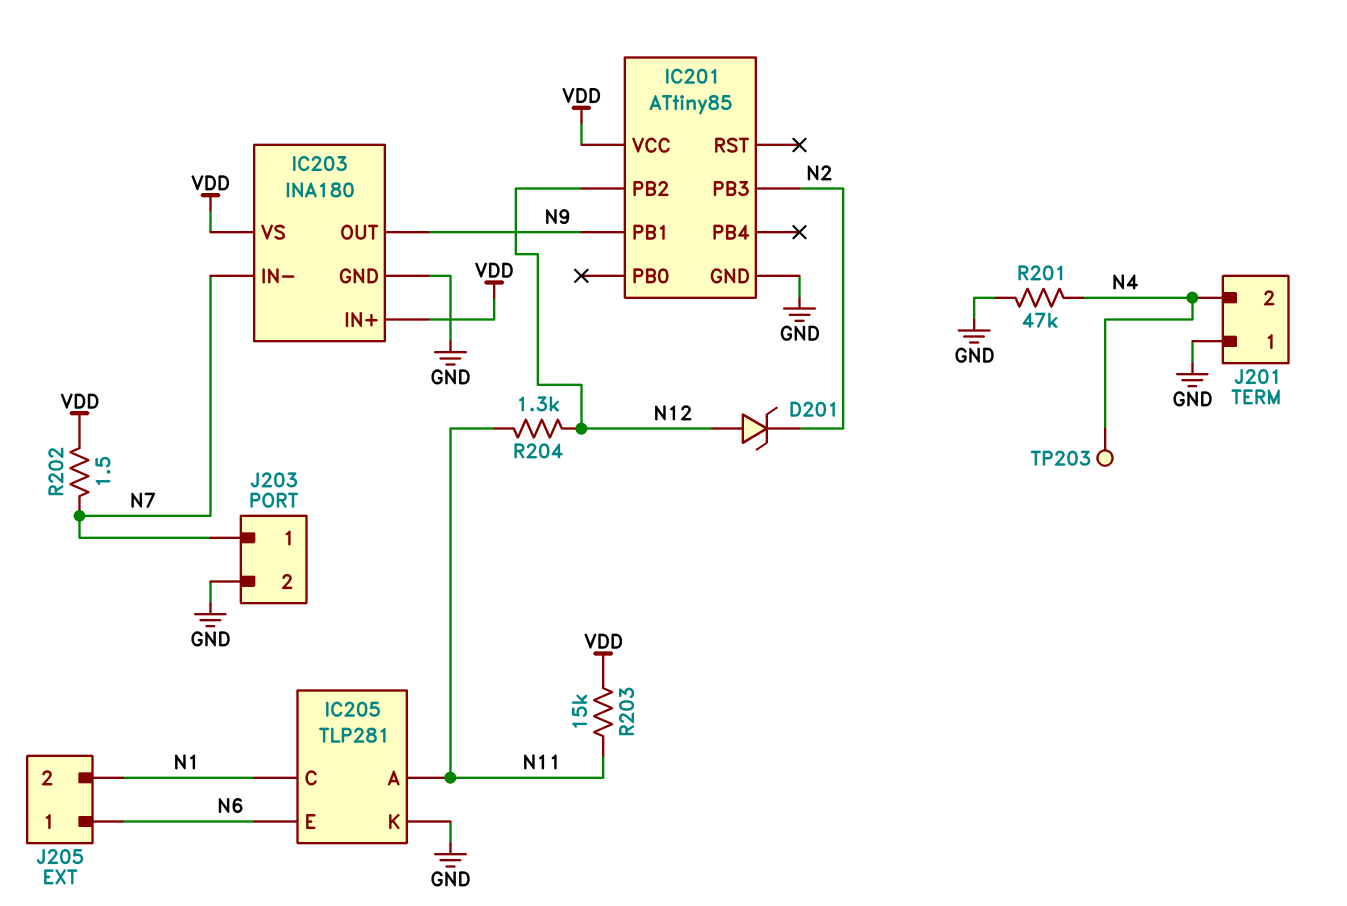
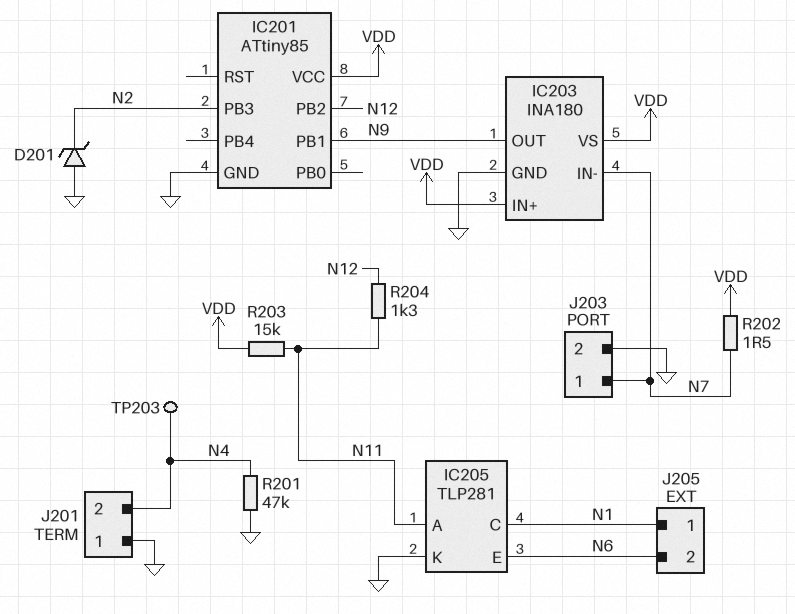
D201: zener (A N12, K N2) -> zener (A GND, K N2)
J205 pin 1: N6 -> N1
J205 pin 2: N1 -> N6

